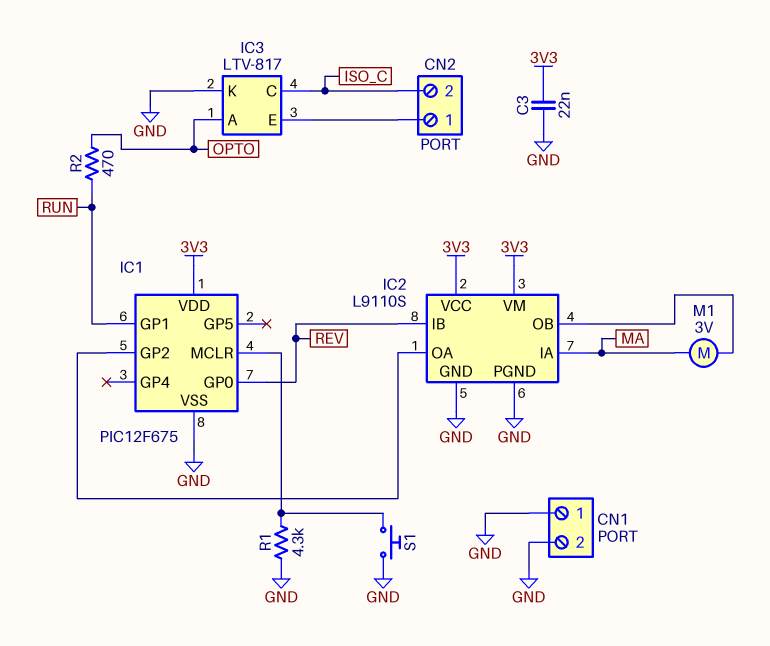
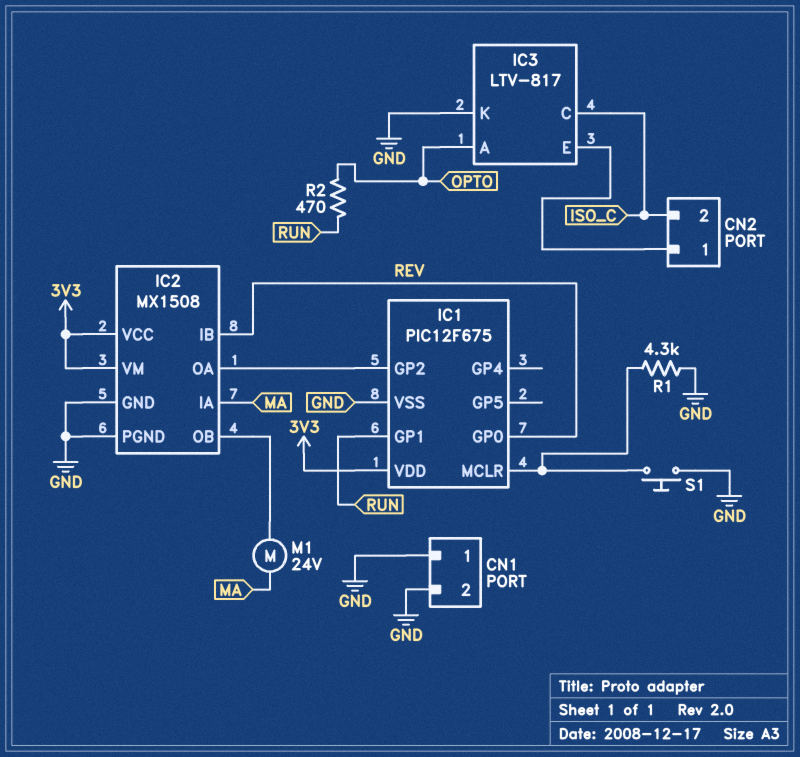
C3: 22nF (3V3, GND) -> none
IC2: L9110S -> MX1508
M1: motor 3V (IC2/OB, MA) -> motor 24V (IC2/OB, MA)

